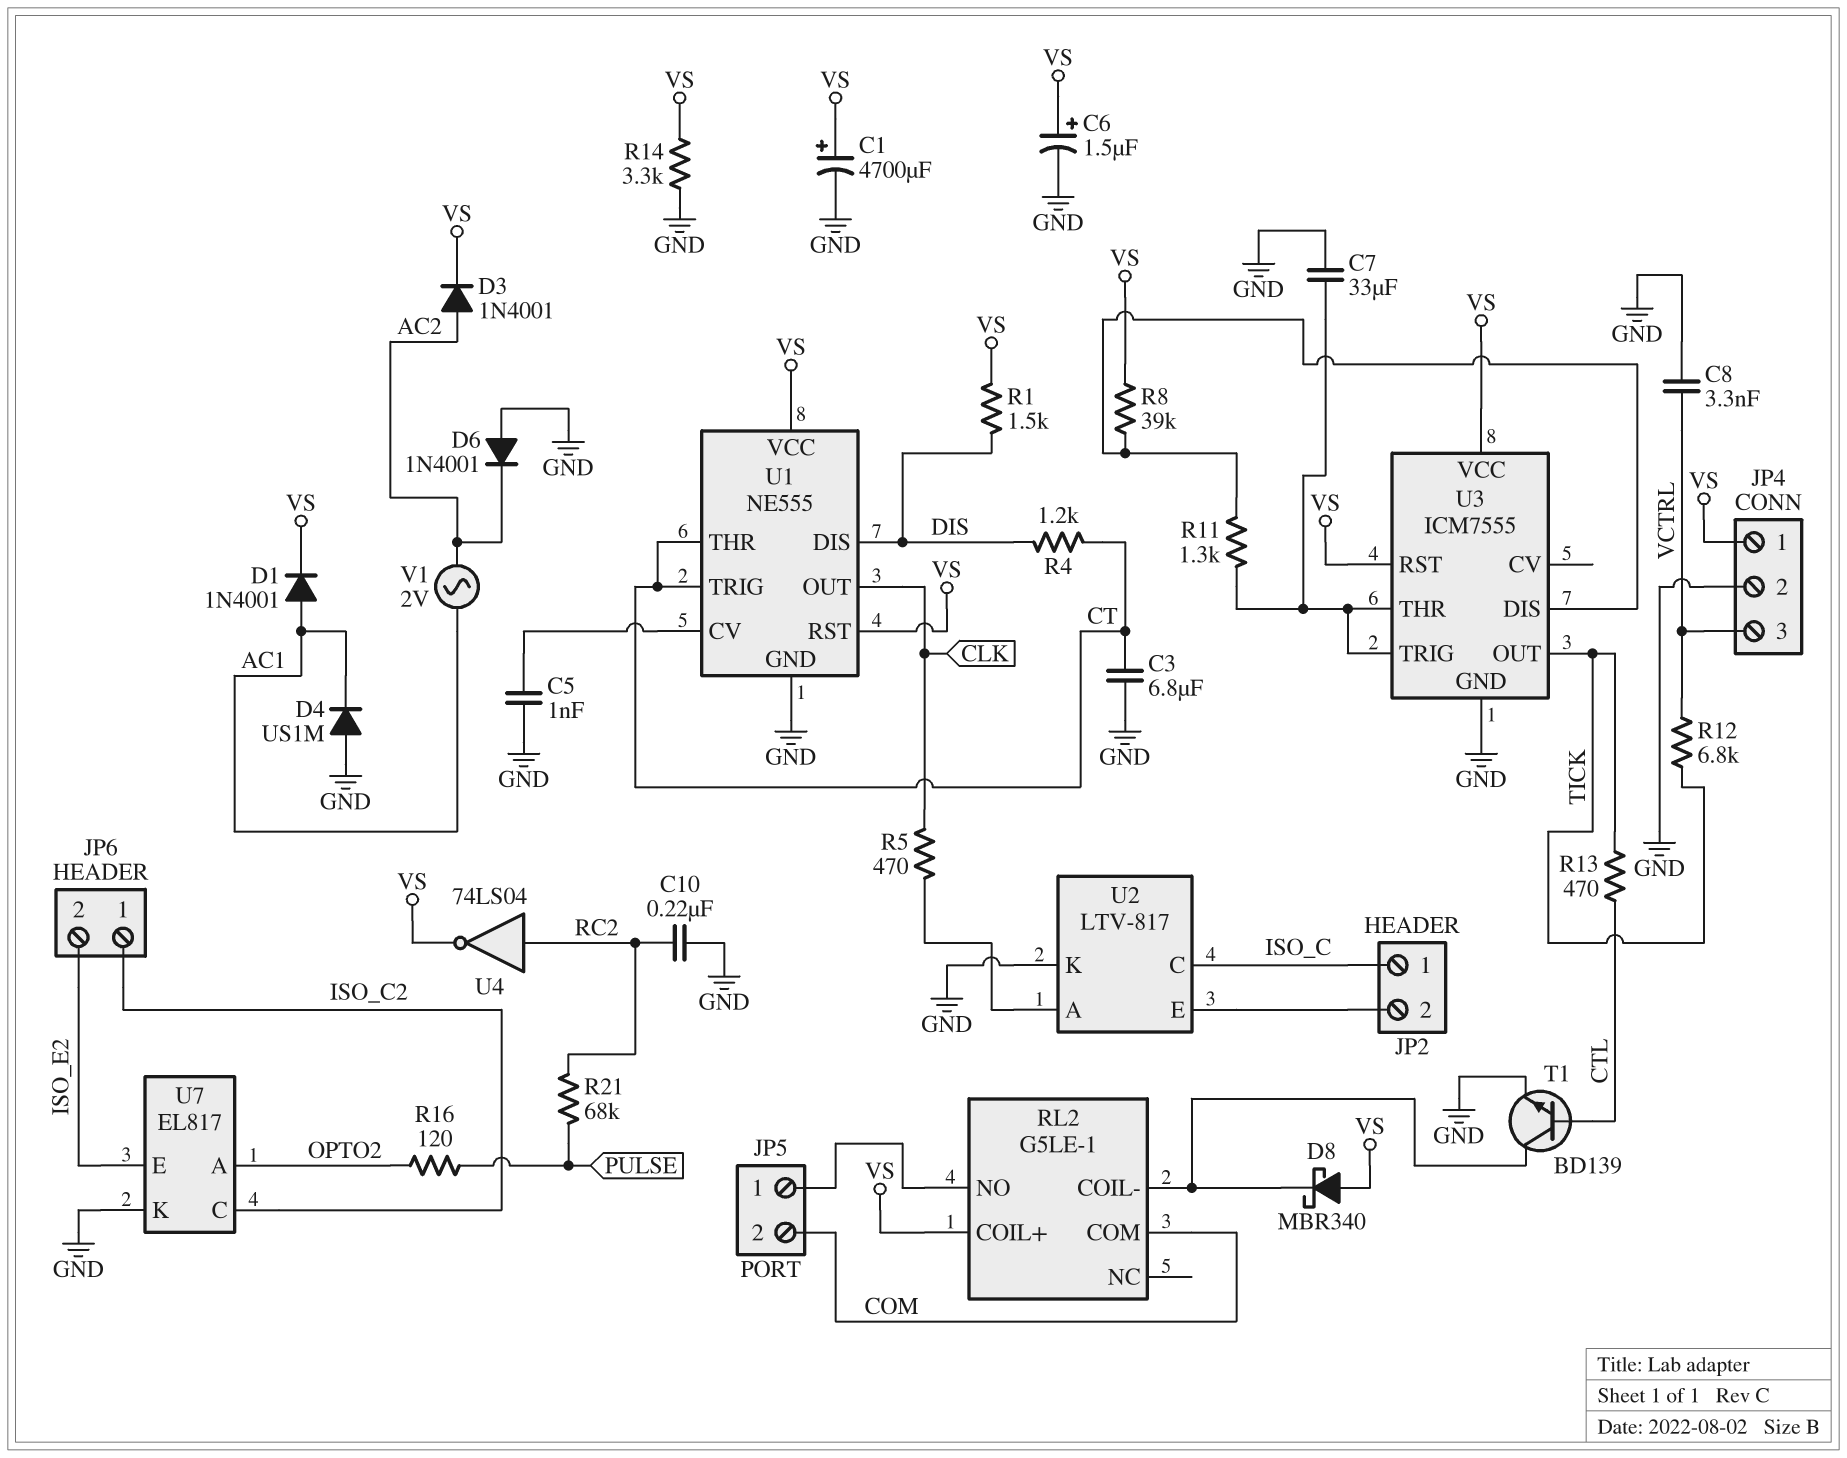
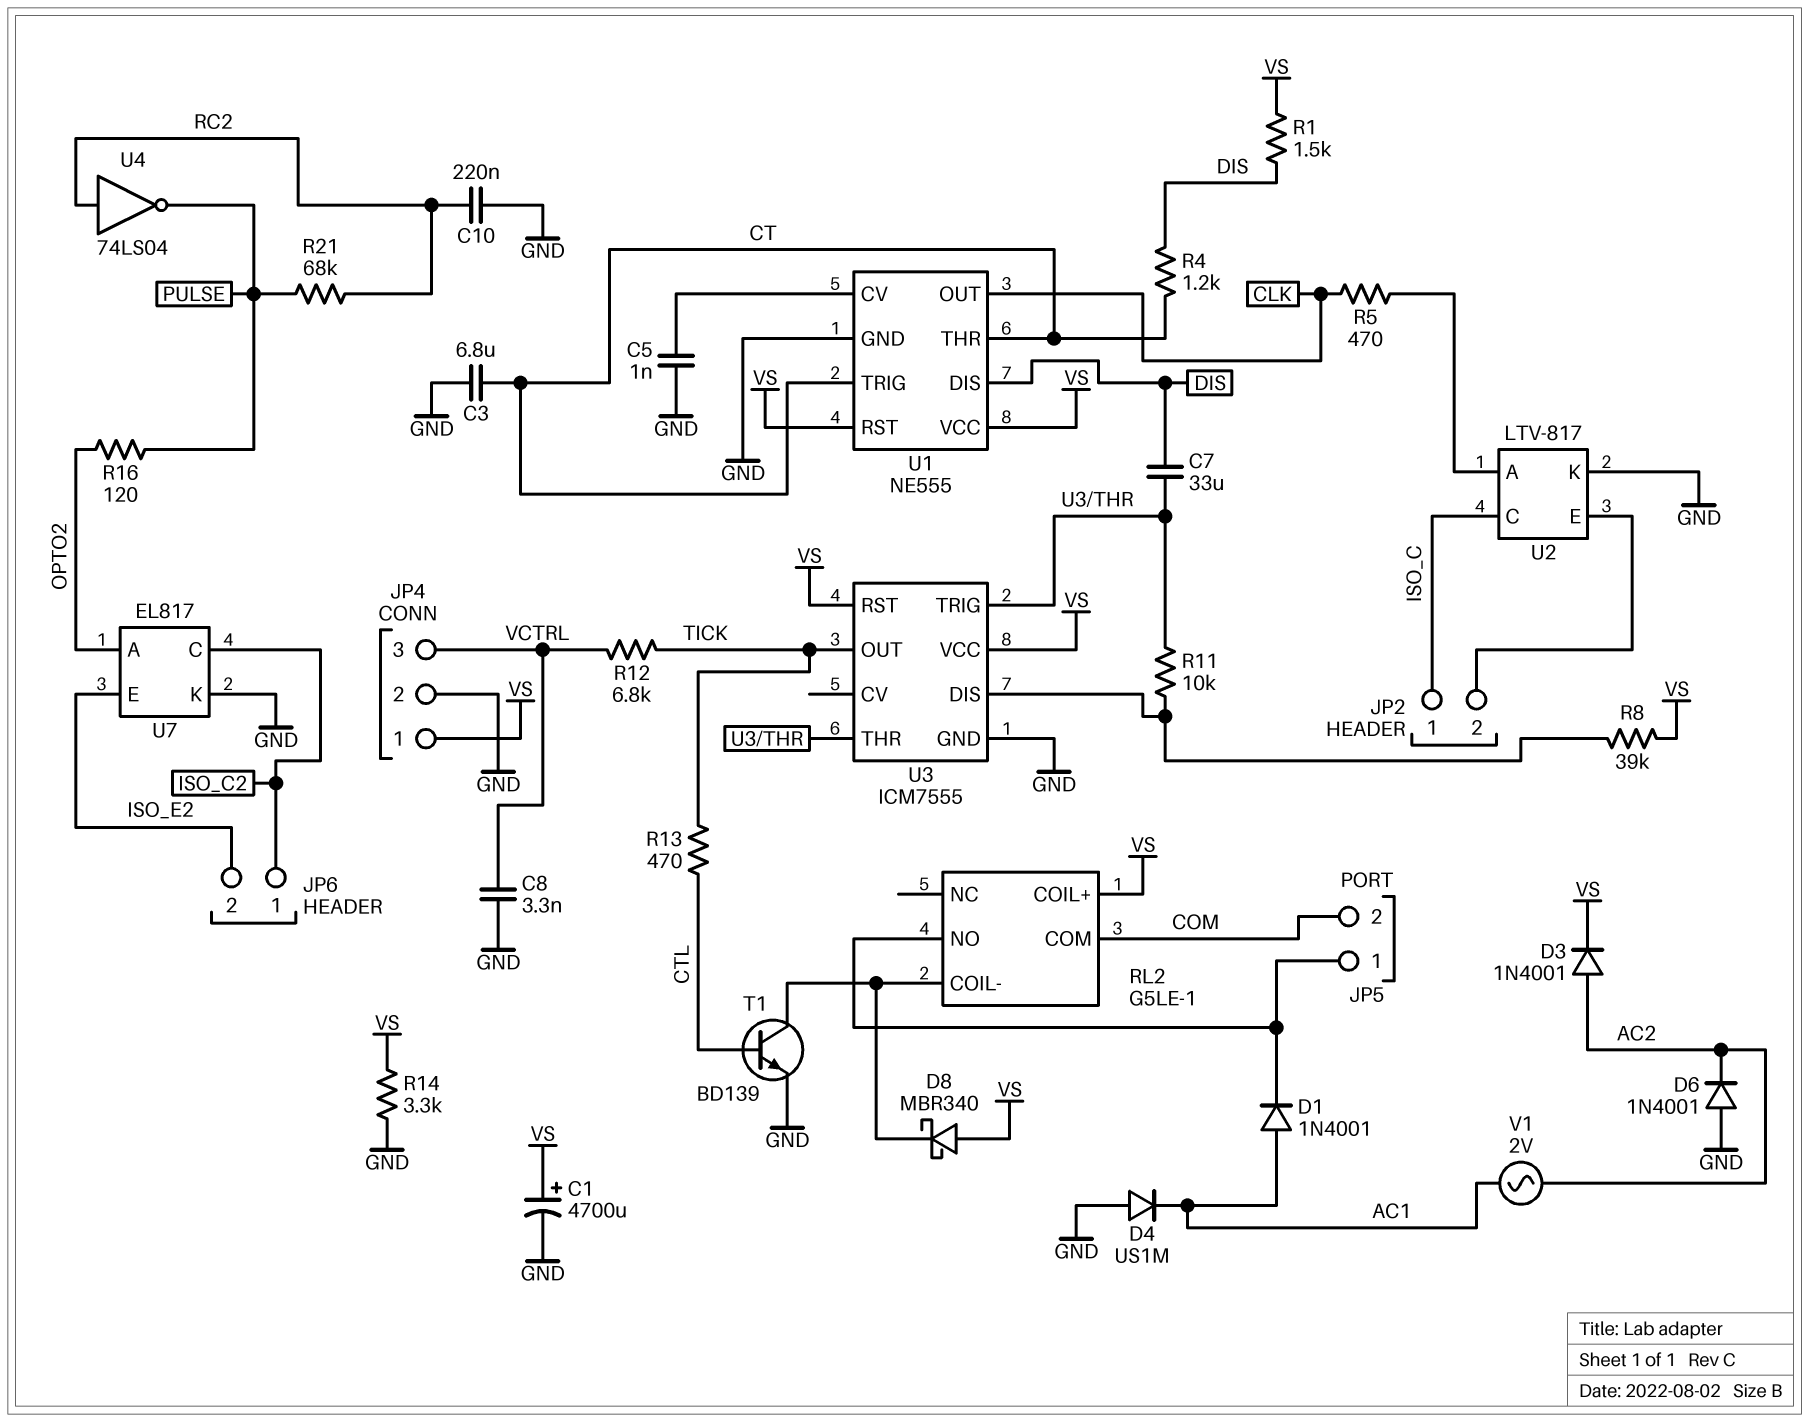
C6: 1.5uF (plus VS, minus GND) -> none
C7: 33uF (GND, U3/THR) -> 33uF (DIS, U3/THR)
D1: diode 1N4001 (A AC1, K VS) -> diode 1N4001 (A AC1, K JP5/1)
R11: 1.3k (U3/DIS, U3/THR) -> 10k (U3/DIS, U3/THR)
U4: NOT 74LS04 (in RC2, out VS) -> NOT 74LS04 (in RC2, out PULSE)

